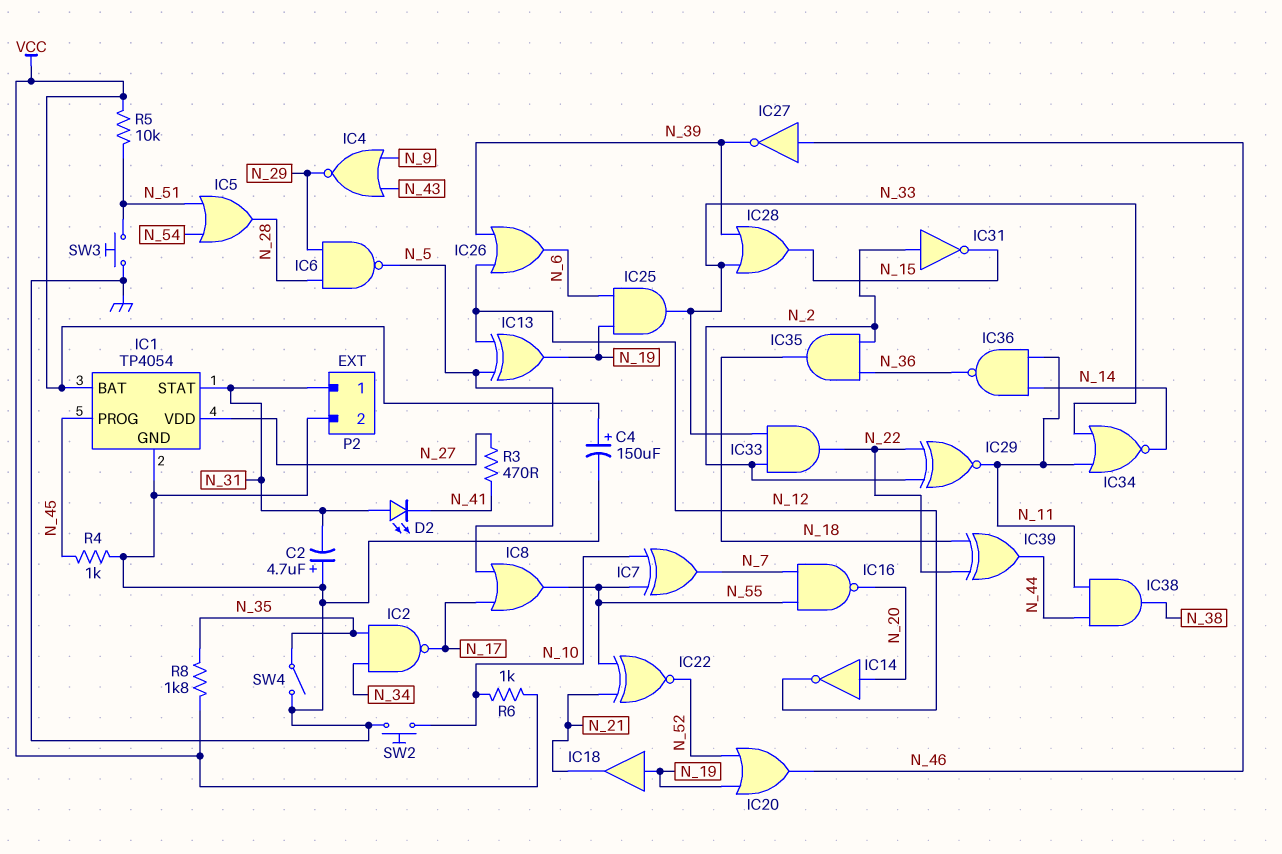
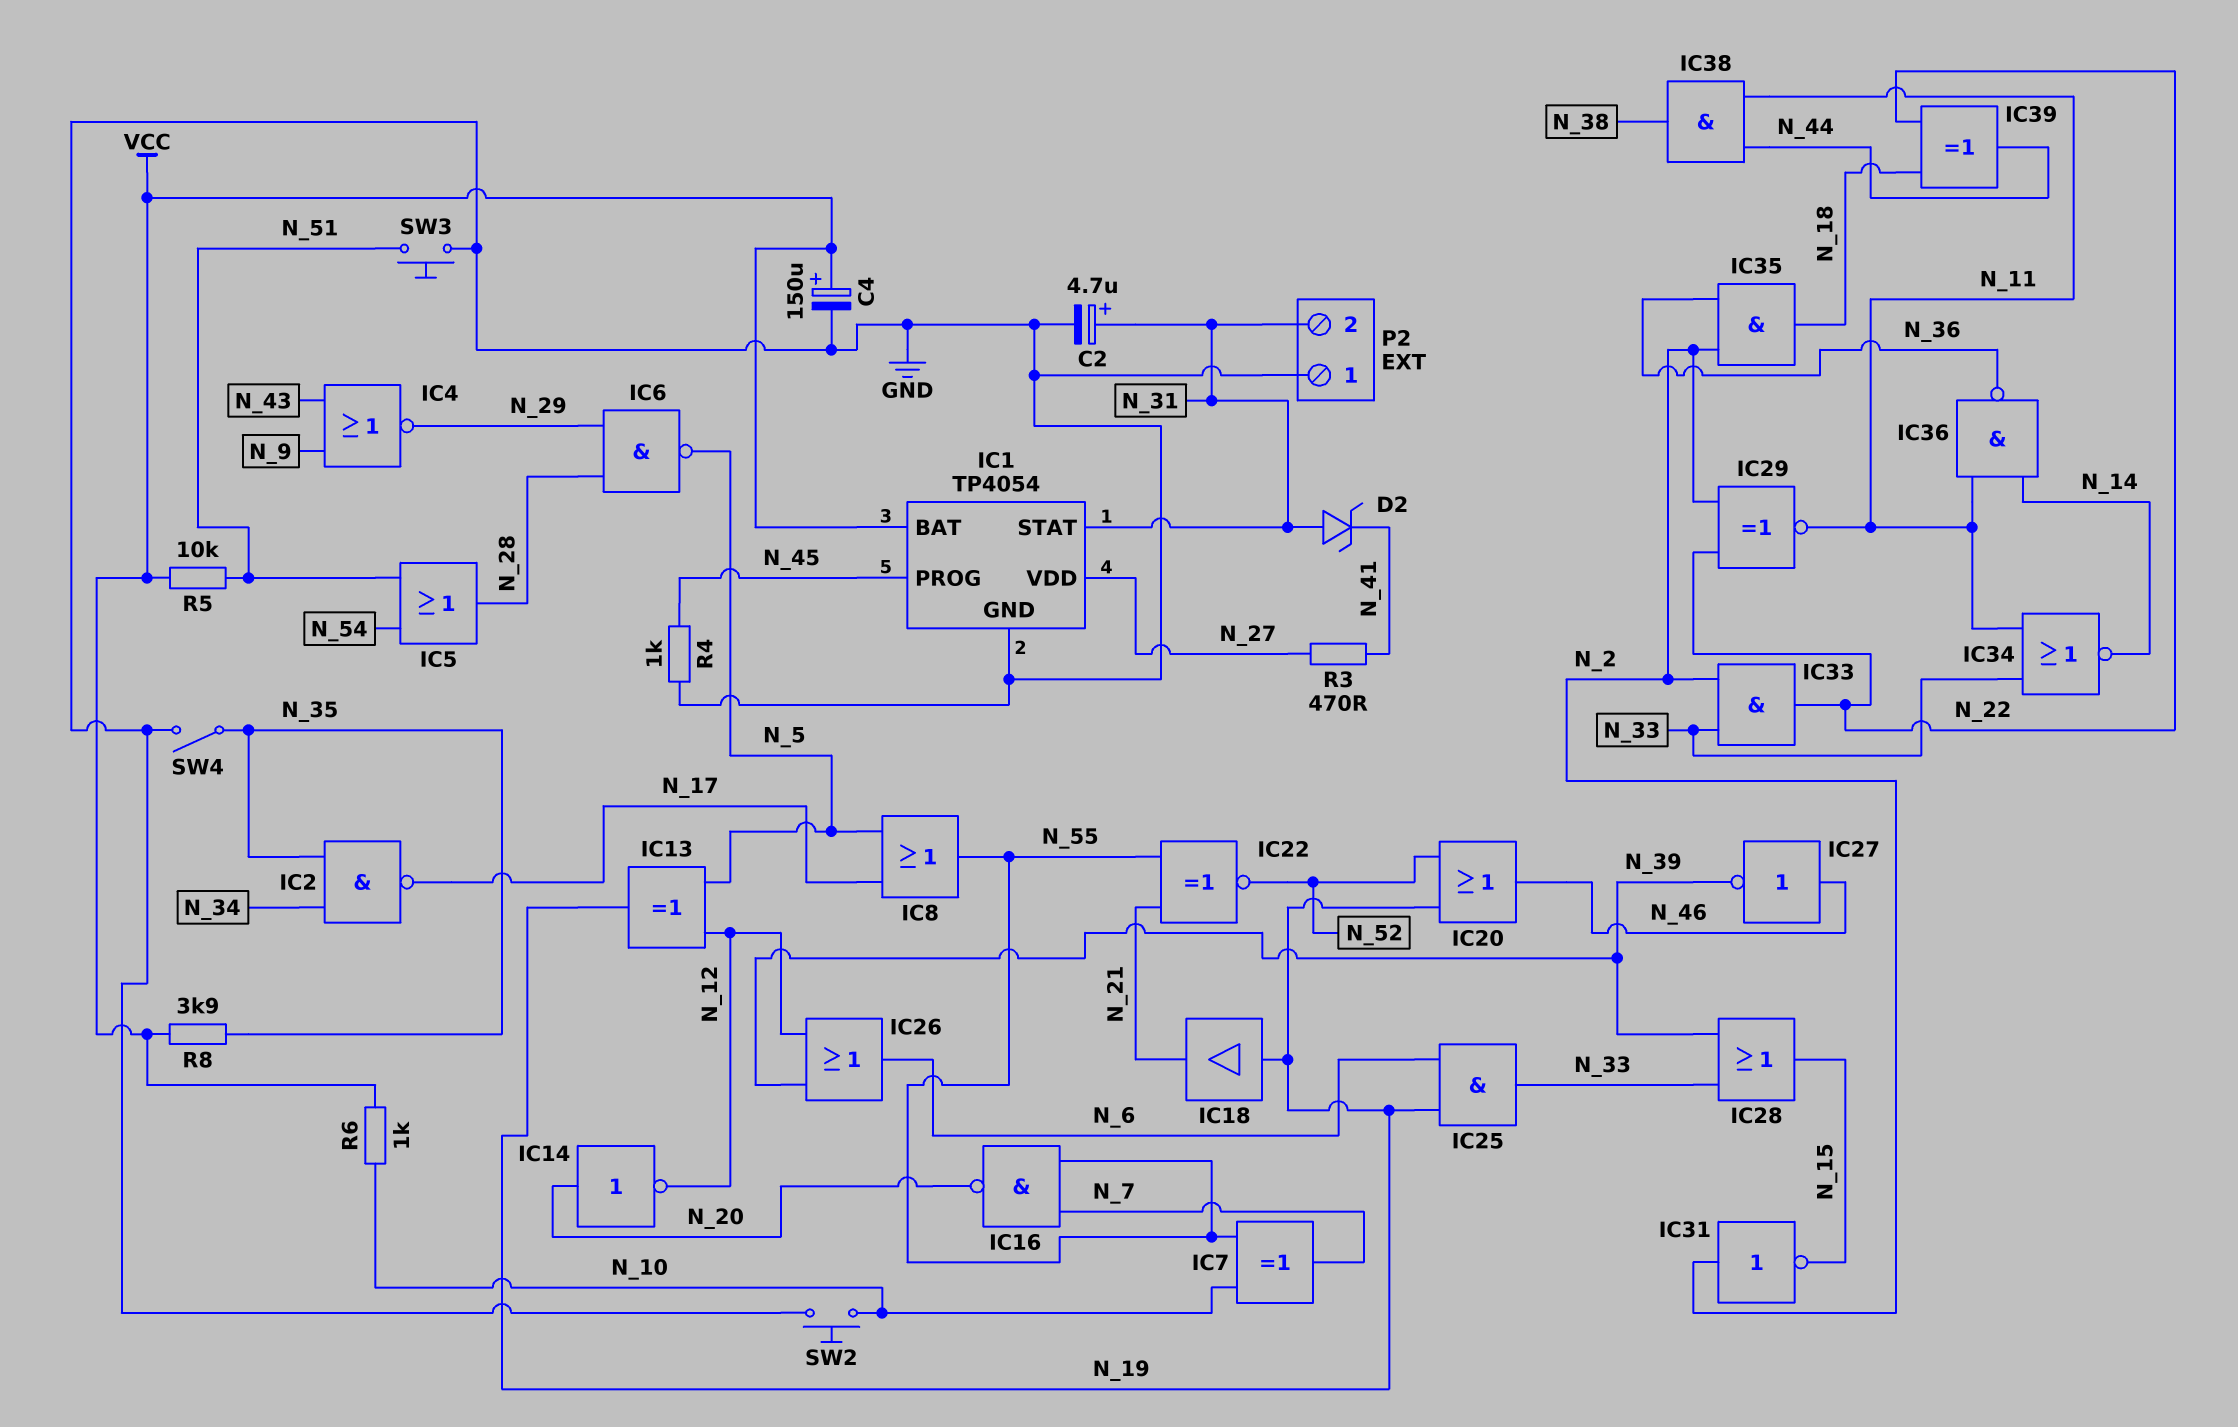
C2: 4.7uF (plus GND, minus N_31) -> 4.7uF (plus N_31, minus GND)
D2: LED (A N_31, K N_41) -> zener (A N_31, K N_41)
P2 pin 1: N_31 -> GND
P2 pin 2: GND -> N_31
R8: 1.8k (N_35, VCC) -> 3.9k (N_35, VCC)

